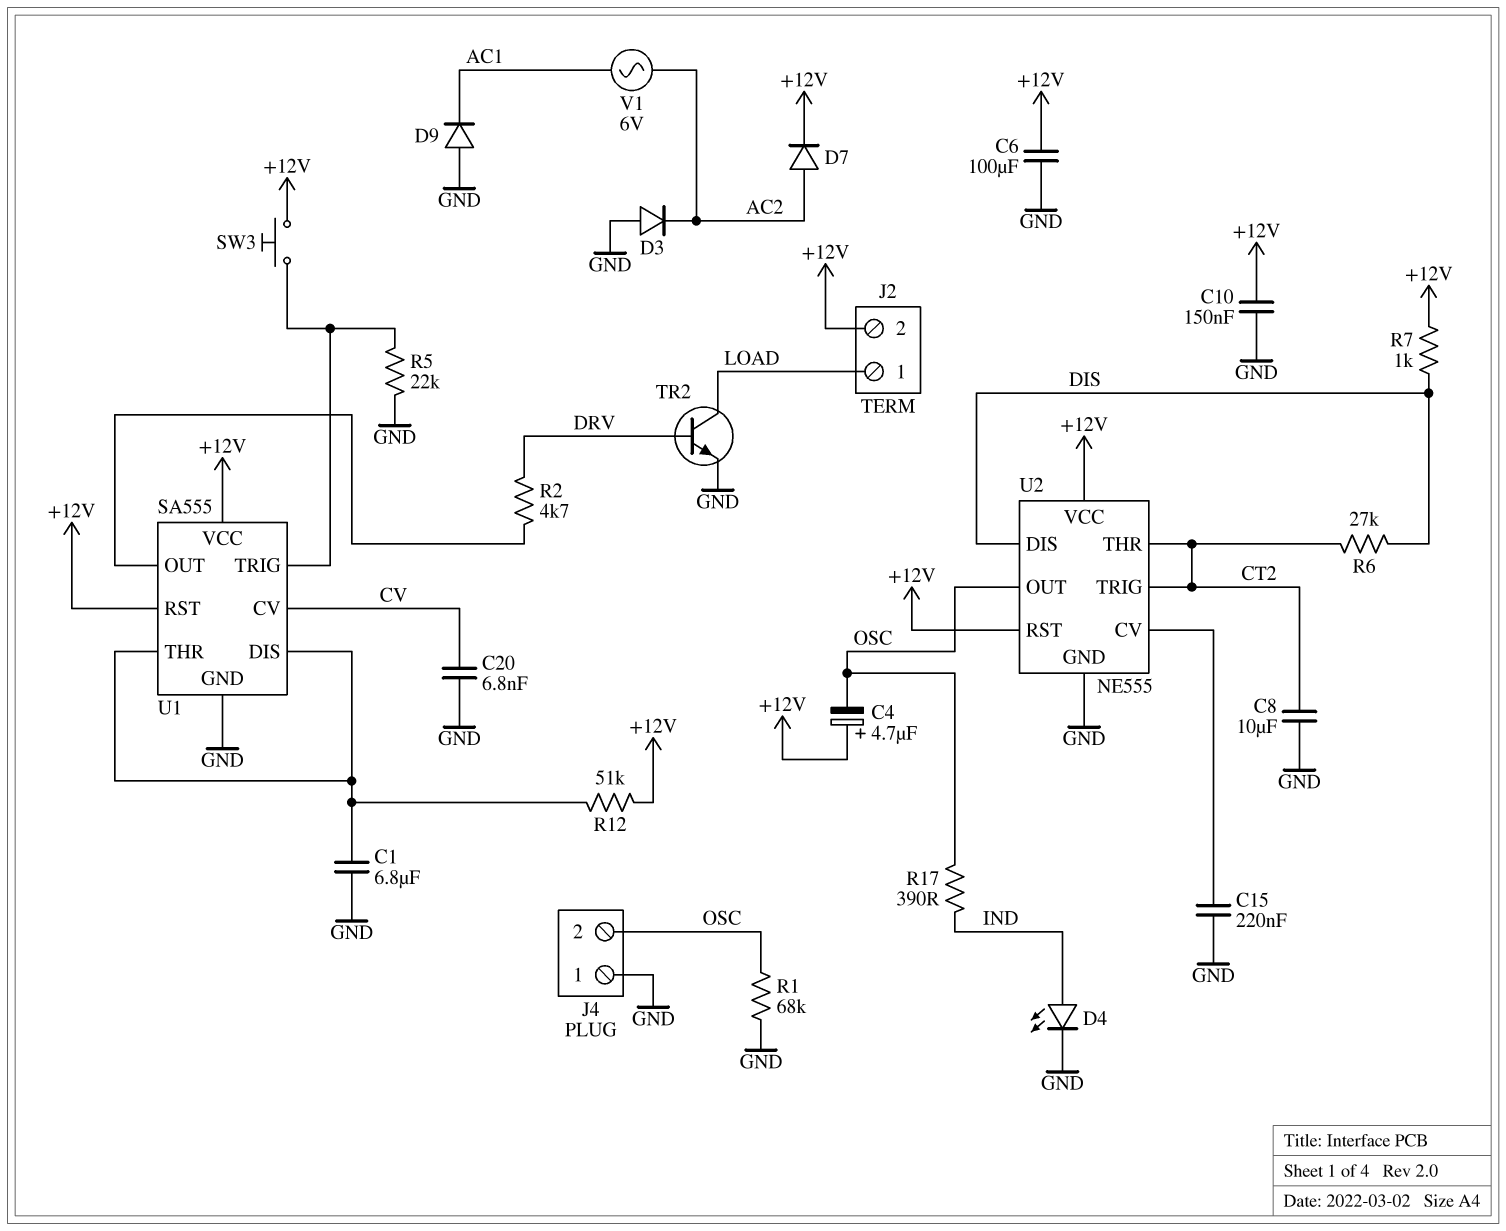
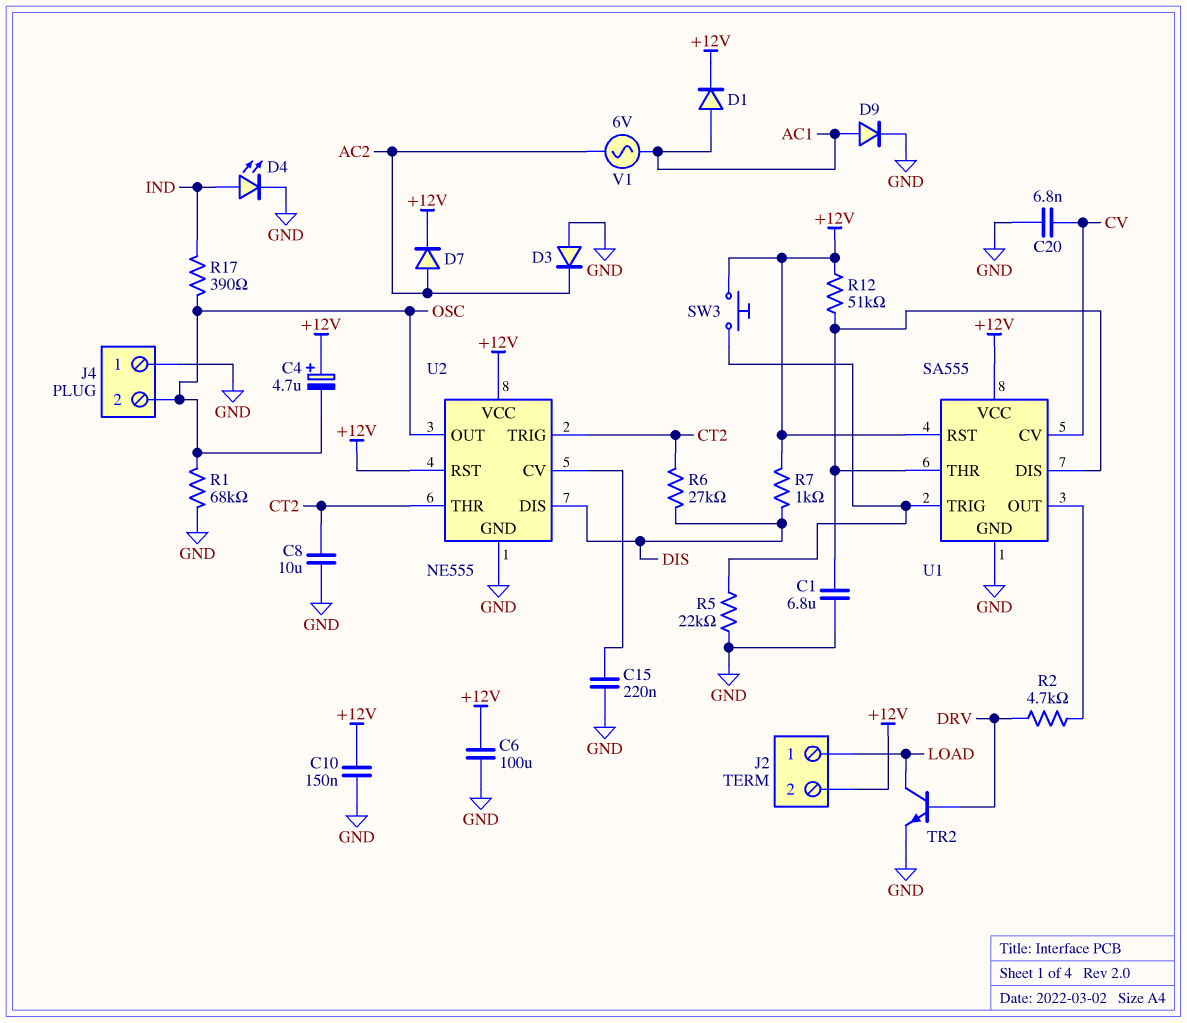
D1: none -> diode (A AC1, K +12V)
D9: diode (A GND, K AC1) -> diode (A AC1, K GND)

